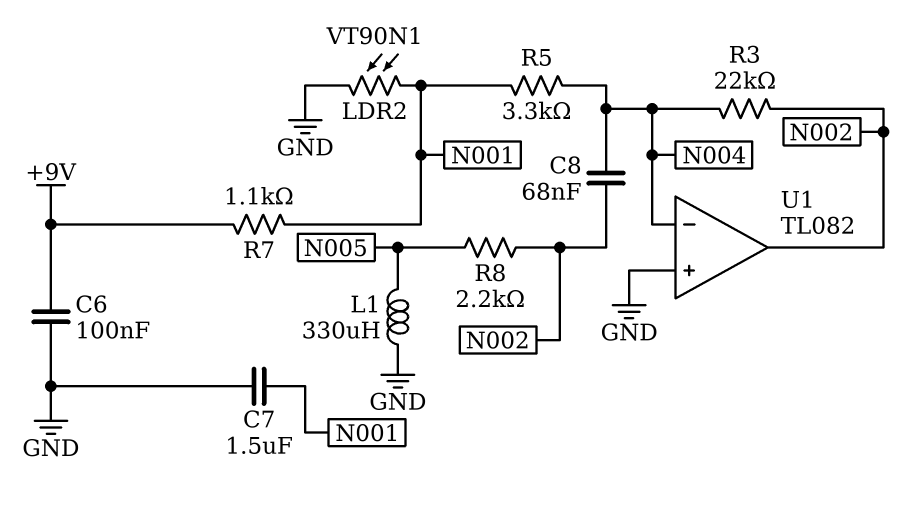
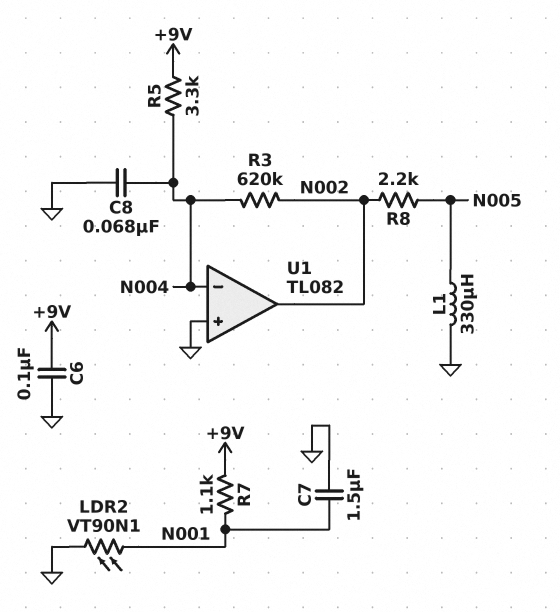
C8: 68nF (N002, N004) -> 68nF (GND, N004)
R3: 22k (N002, N004) -> 620k (N002, N004)
R5: 3.3k (N001, N004) -> 3.3k (+9V, N004)

